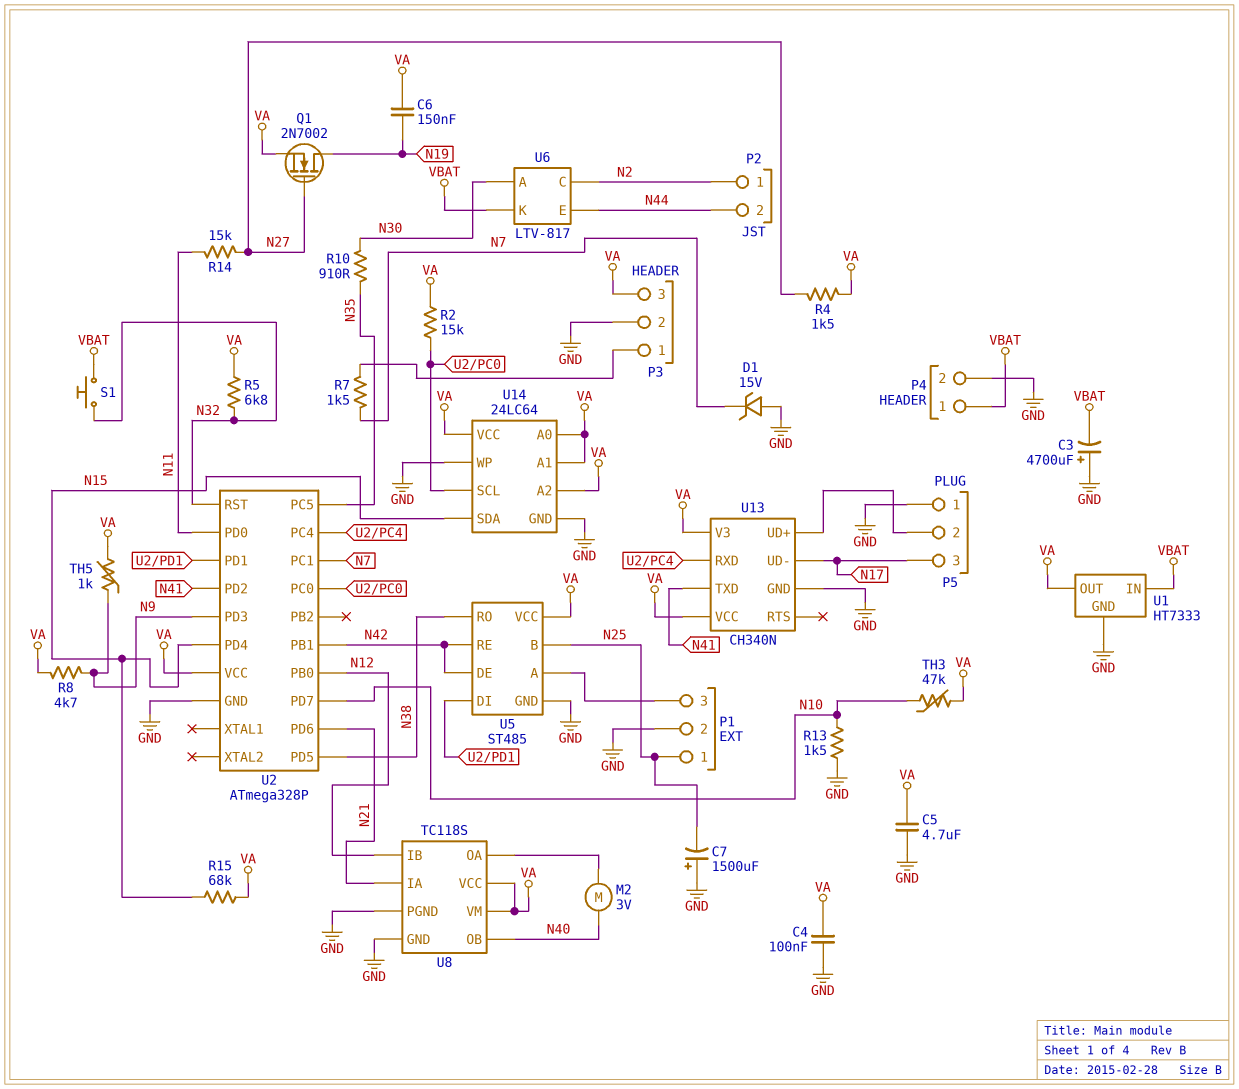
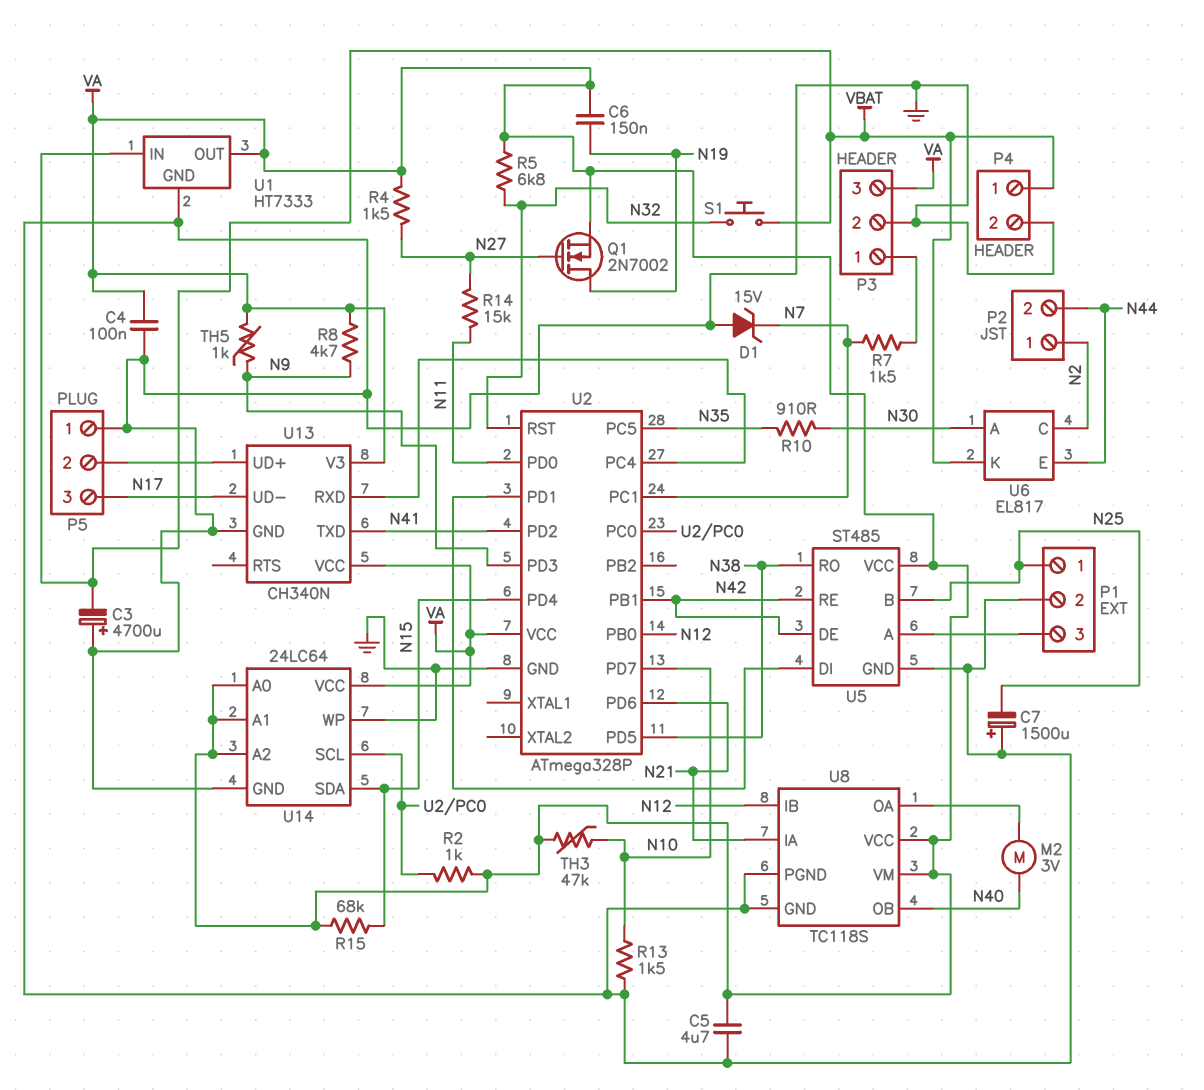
R2: 15k (U2/PC0, VA) -> 1k (U2/PC0, VA)
U6: LTV-817 -> EL817

